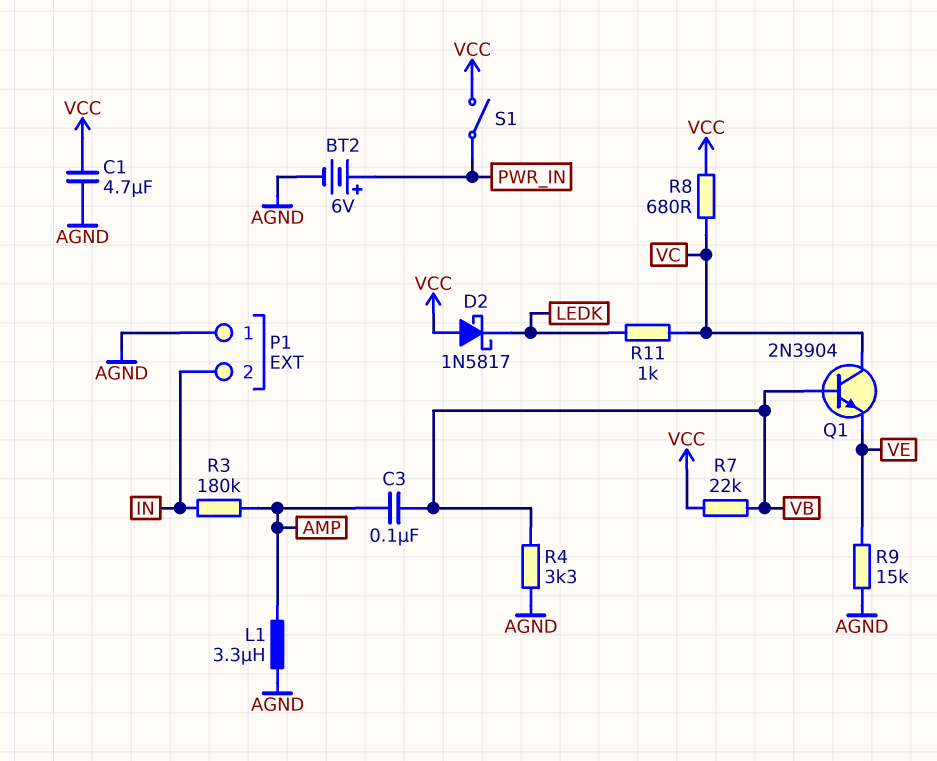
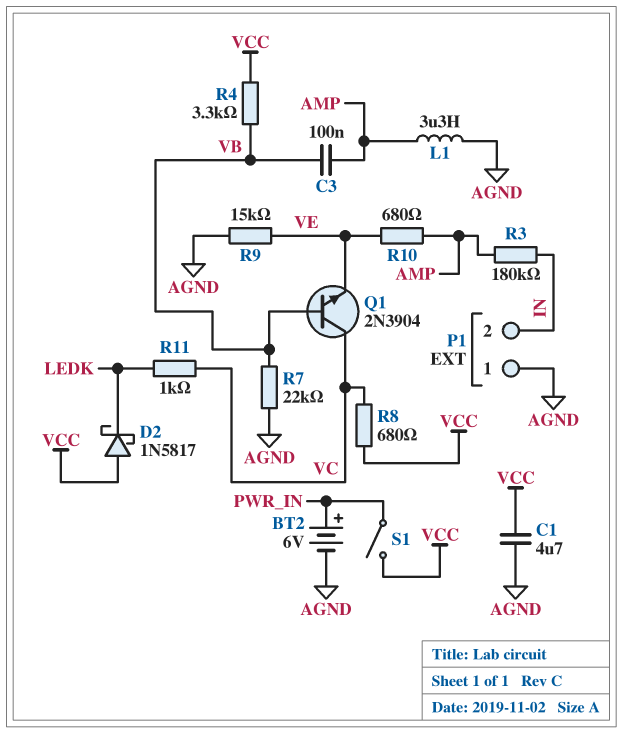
R4: 3.3k (AGND, VB) -> 3.3k (VB, VCC)
R7: 22k (VB, VCC) -> 22k (AGND, VB)
R10: none -> 680 (AMP, VE)

